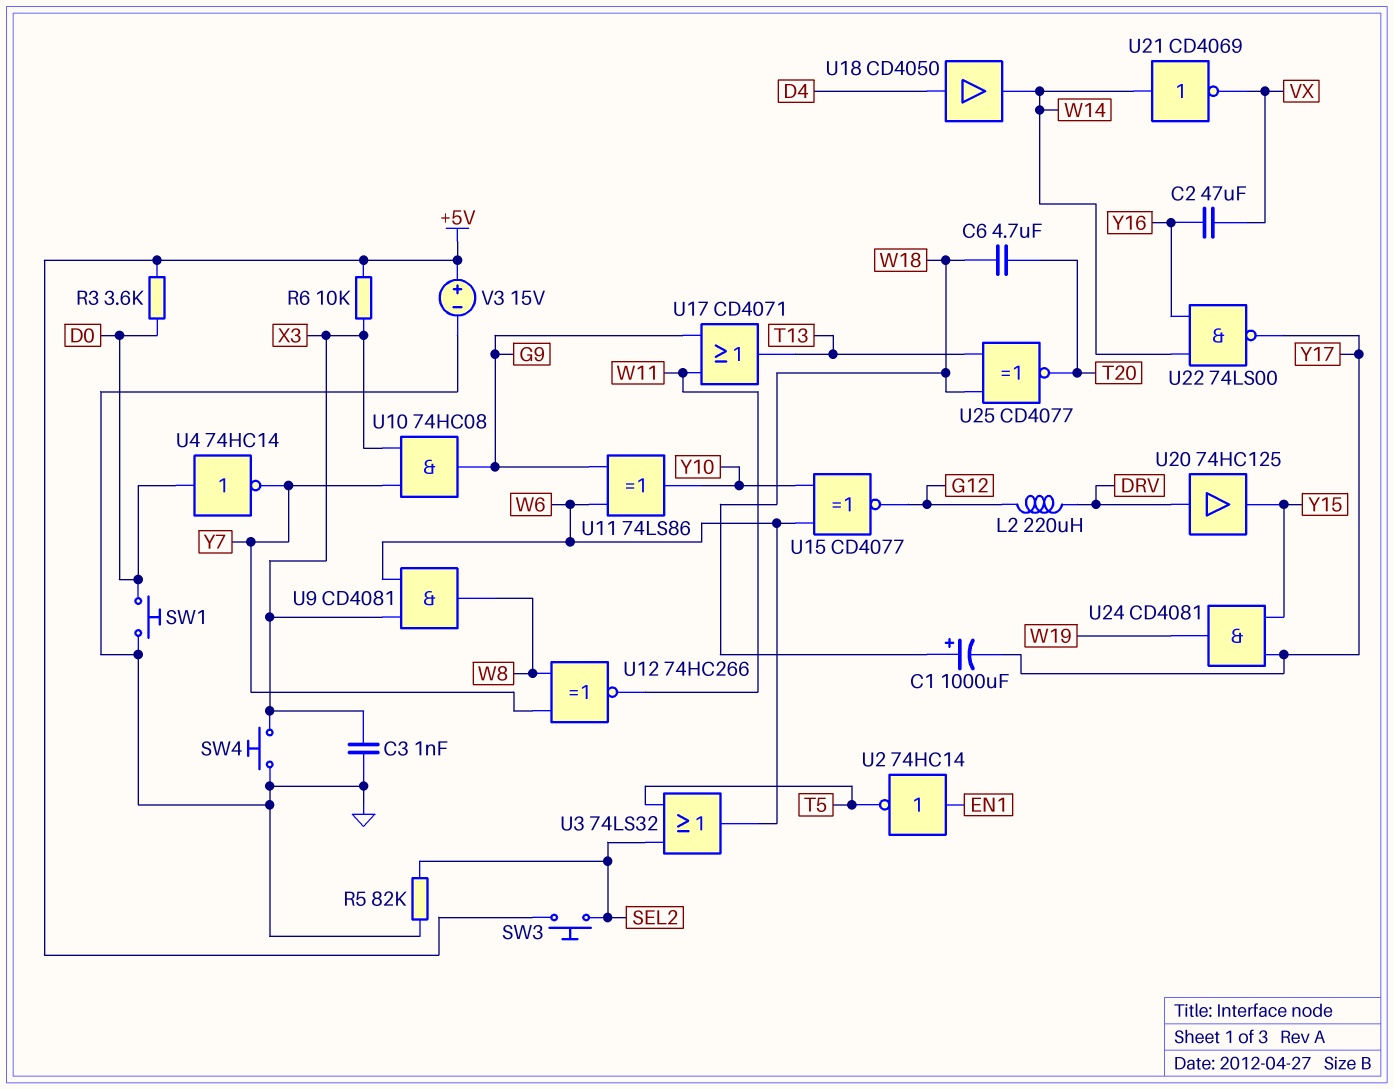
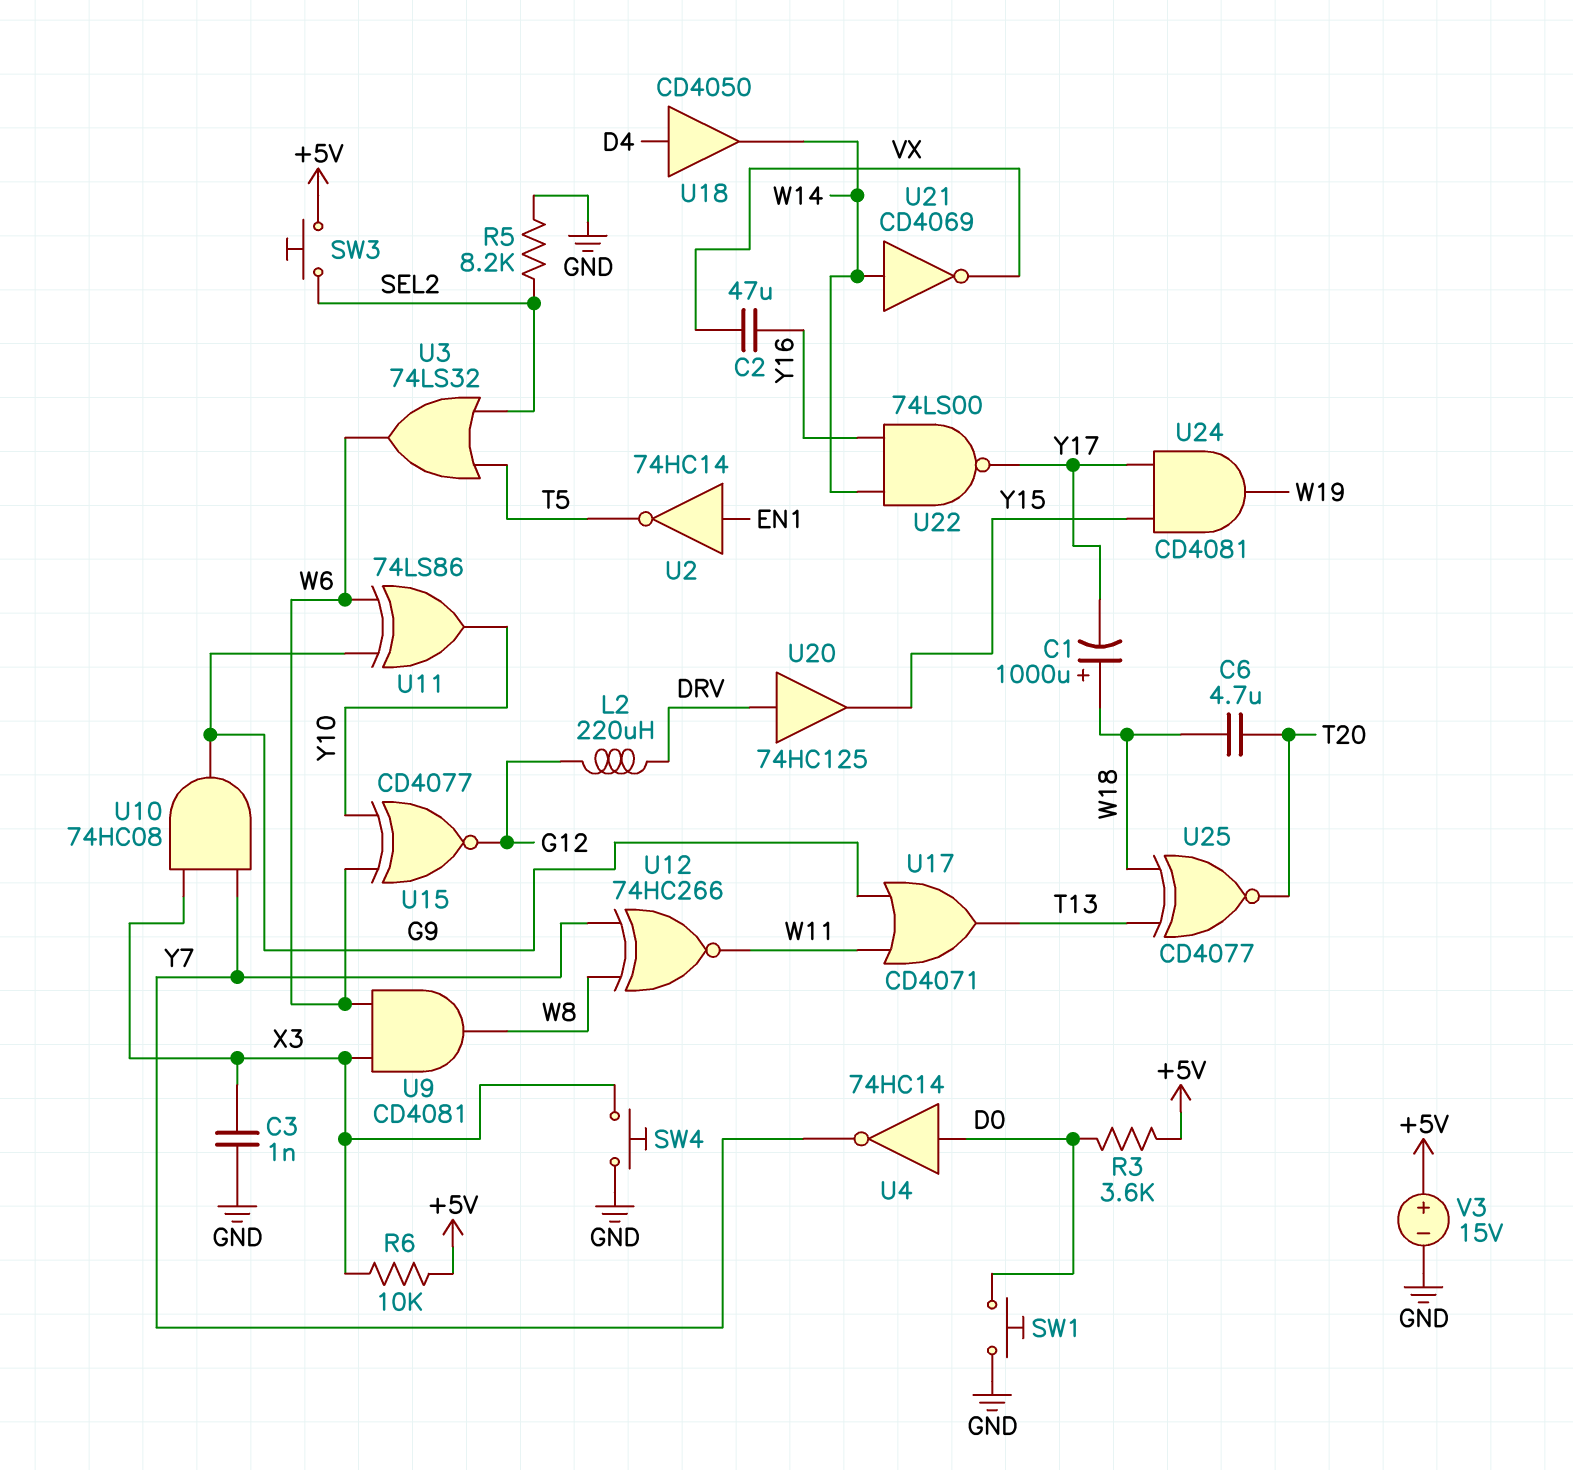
R5: 82k (GND, SEL2) -> 8.2k (GND, SEL2)

